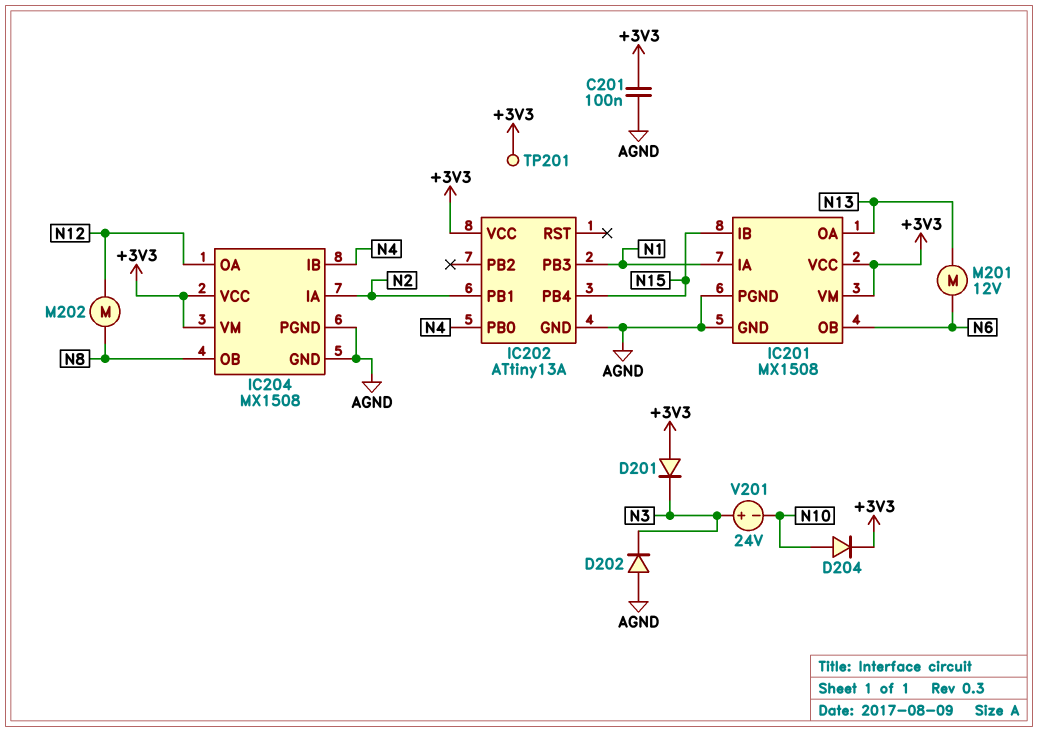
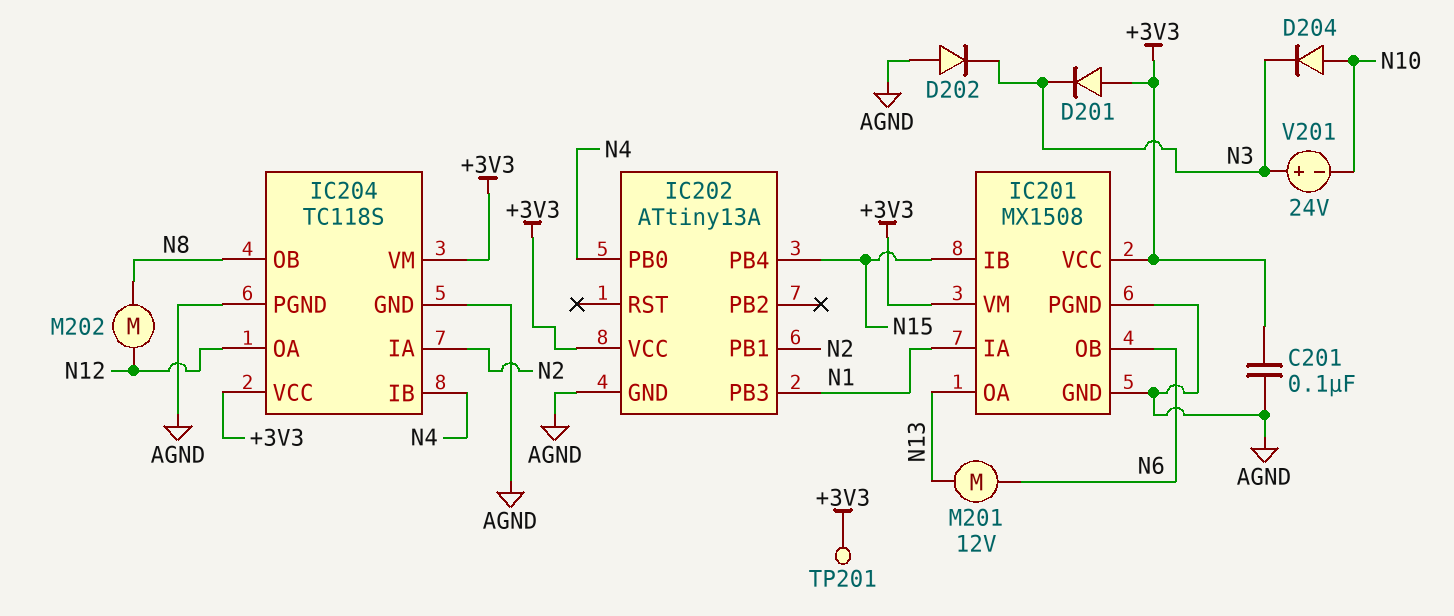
D204: diode (A N10, K +3V3) -> diode (A N10, K N3)
IC204: MX1508 -> TC118S

